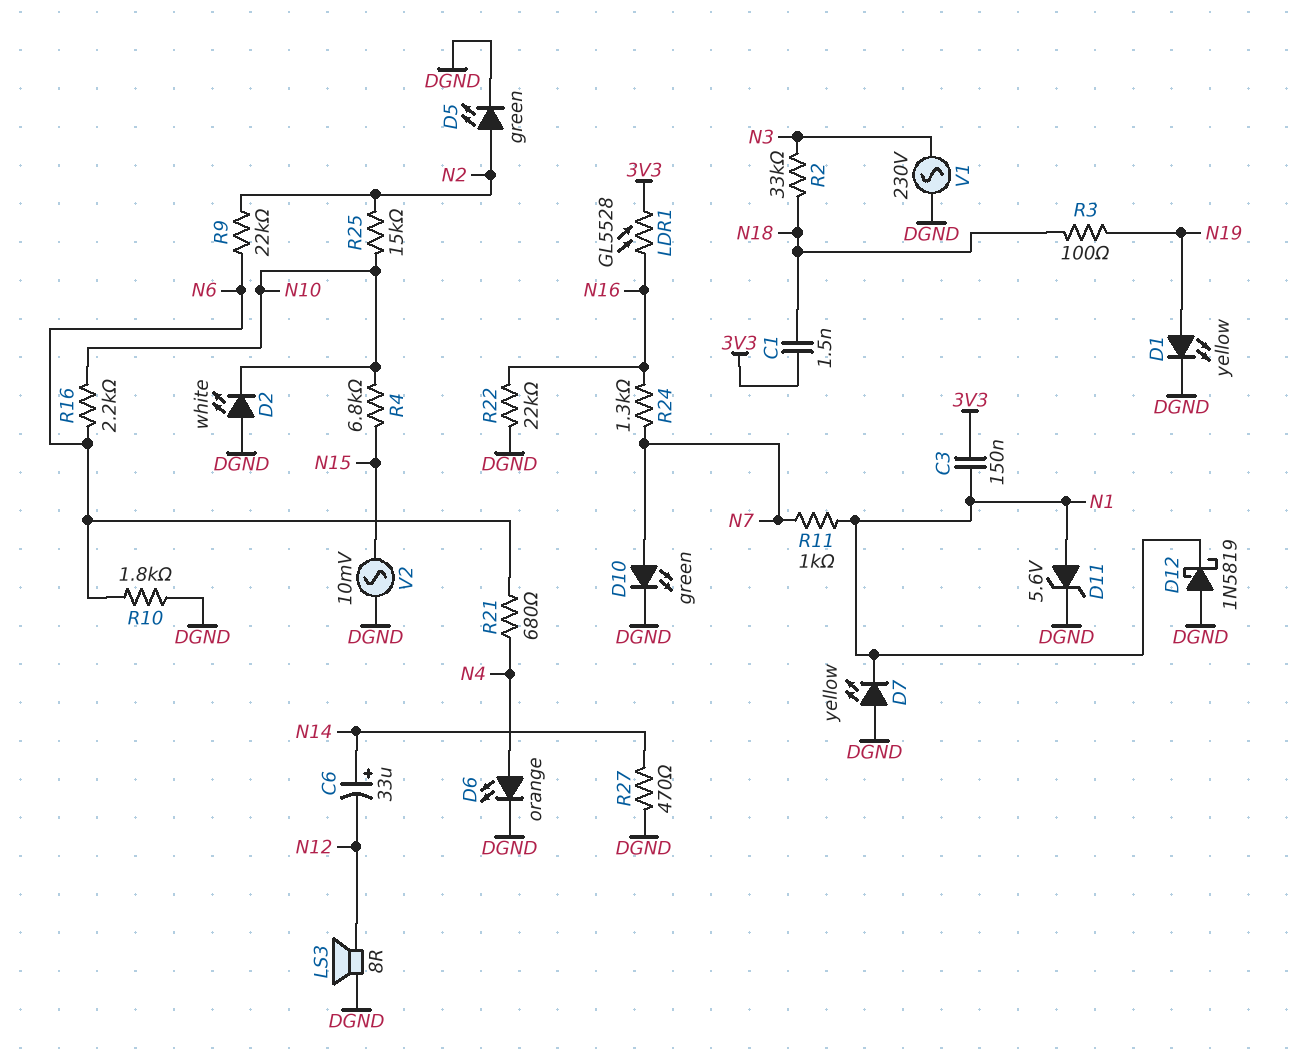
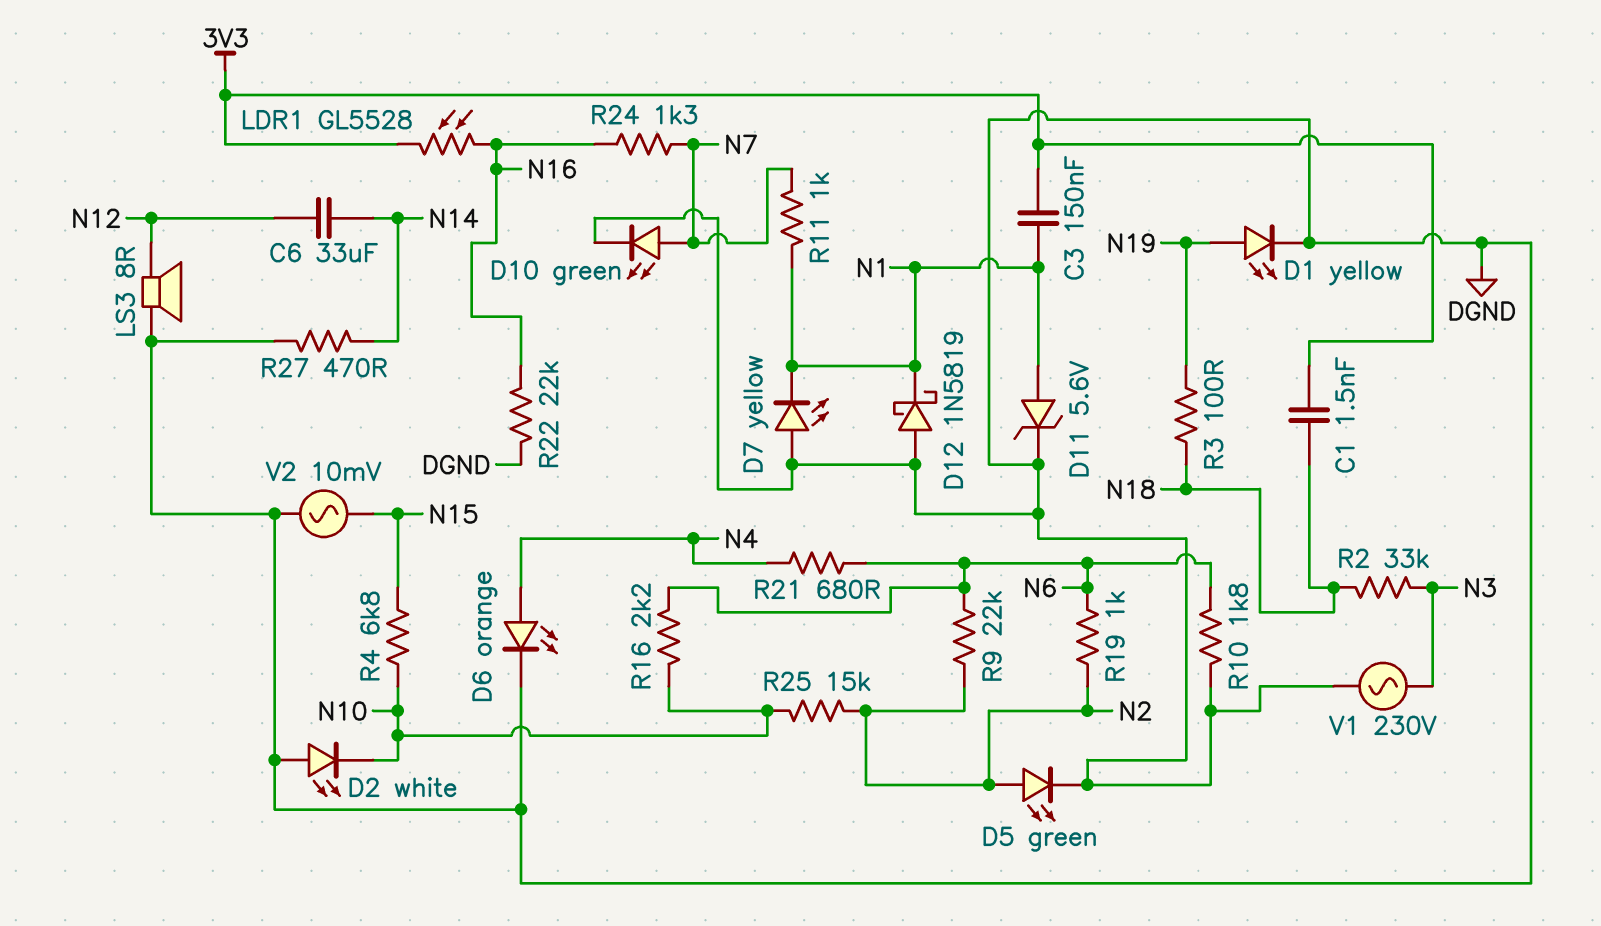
C6: 33uF (plus N14, minus N12) -> 33uF (N12, N14)
R19: none -> 1k (N2, N6)

